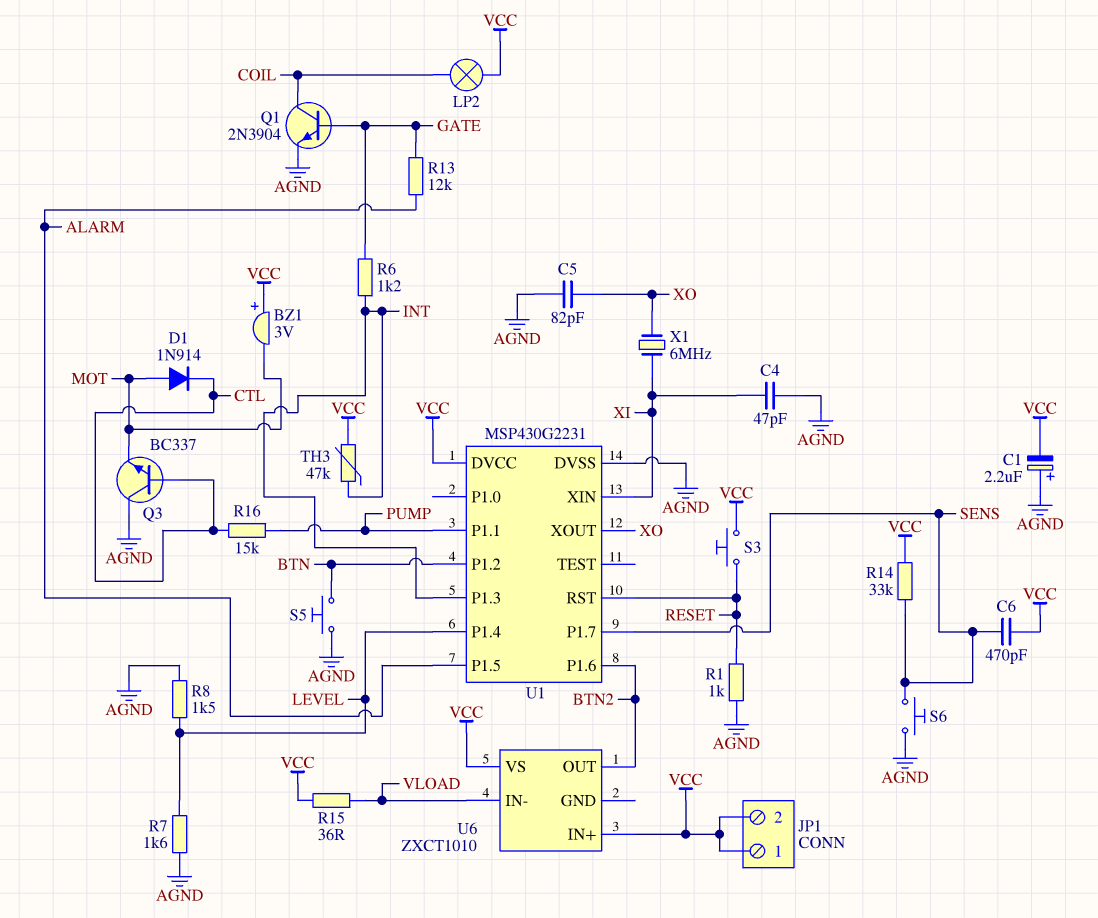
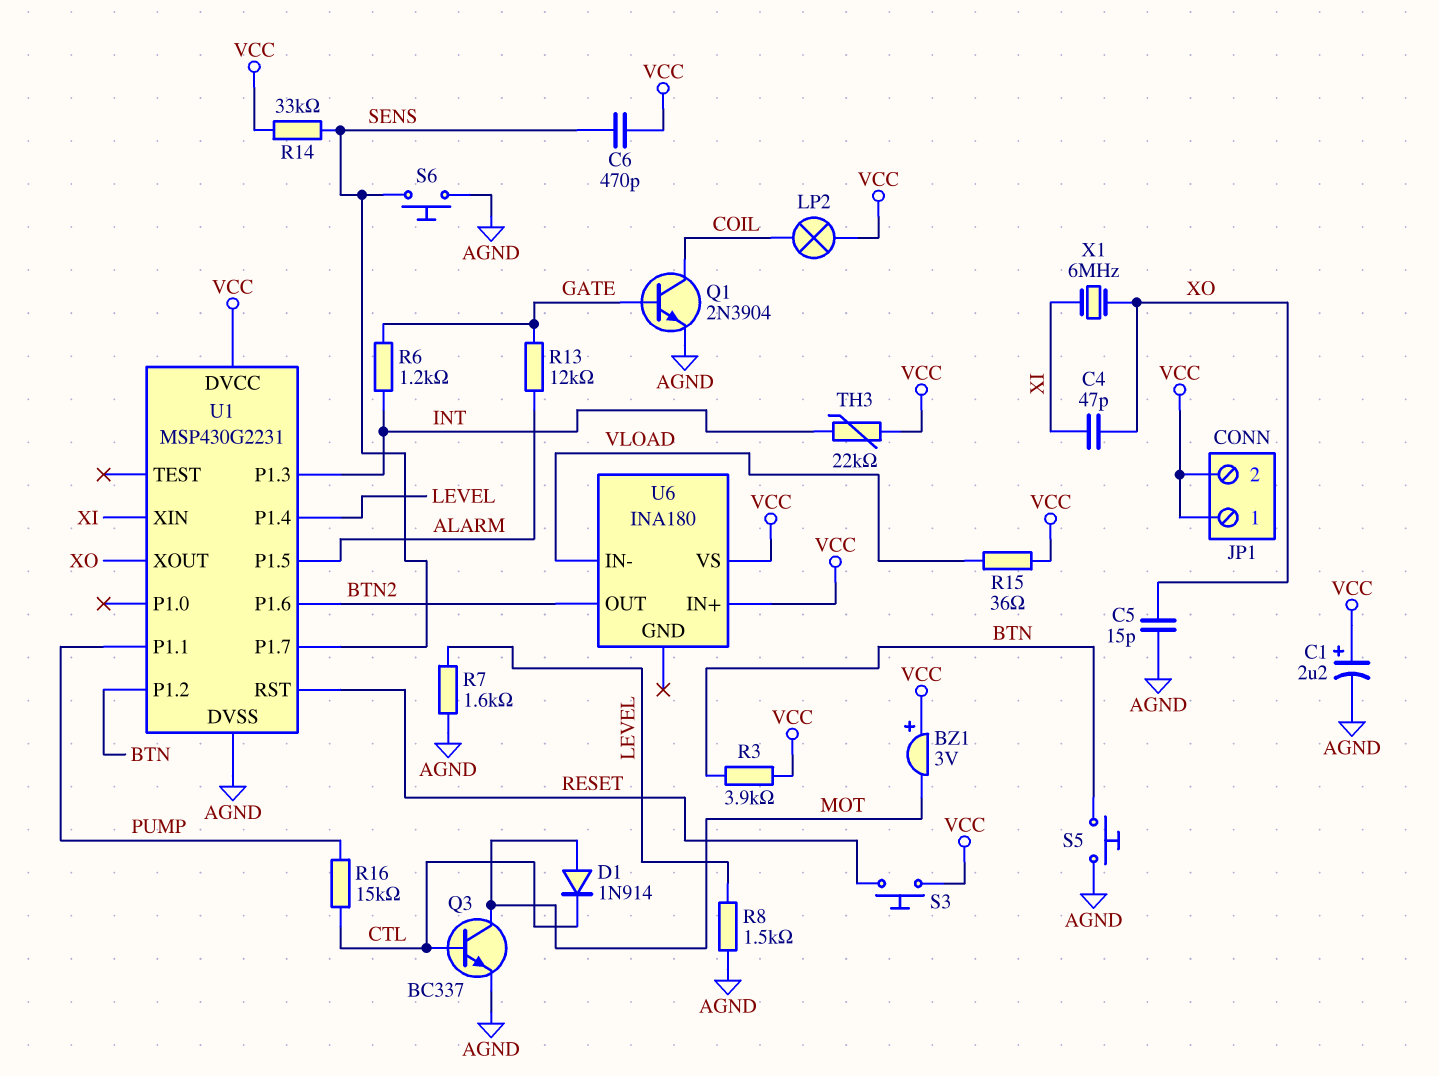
C1: 2.2uF (plus AGND, minus VCC) -> 2.2uF (plus VCC, minus AGND)
C4: 47pF (AGND, XI) -> 47pF (XI, XO)
C5: 82pF (AGND, XO) -> 15pF (AGND, XO)
Q3: NPN BC337 (B CTL, C AGND, E MOT) -> NPN BC337 (B CTL, C MOT, E AGND)
R1: 1k (AGND, RESET) -> none
R3: none -> 3.9k (BTN, VCC)
TH3: 47k (INT, VCC) -> 22k (INT, VCC)
U6: ZXCT1010 -> INA180

